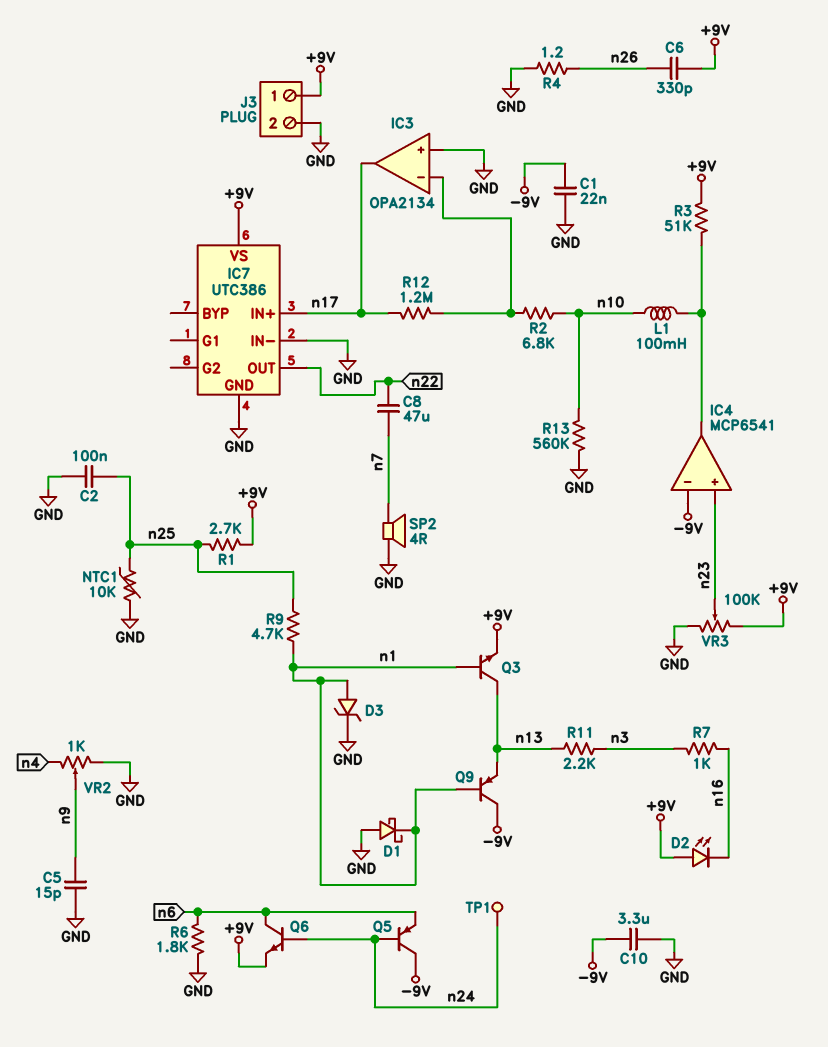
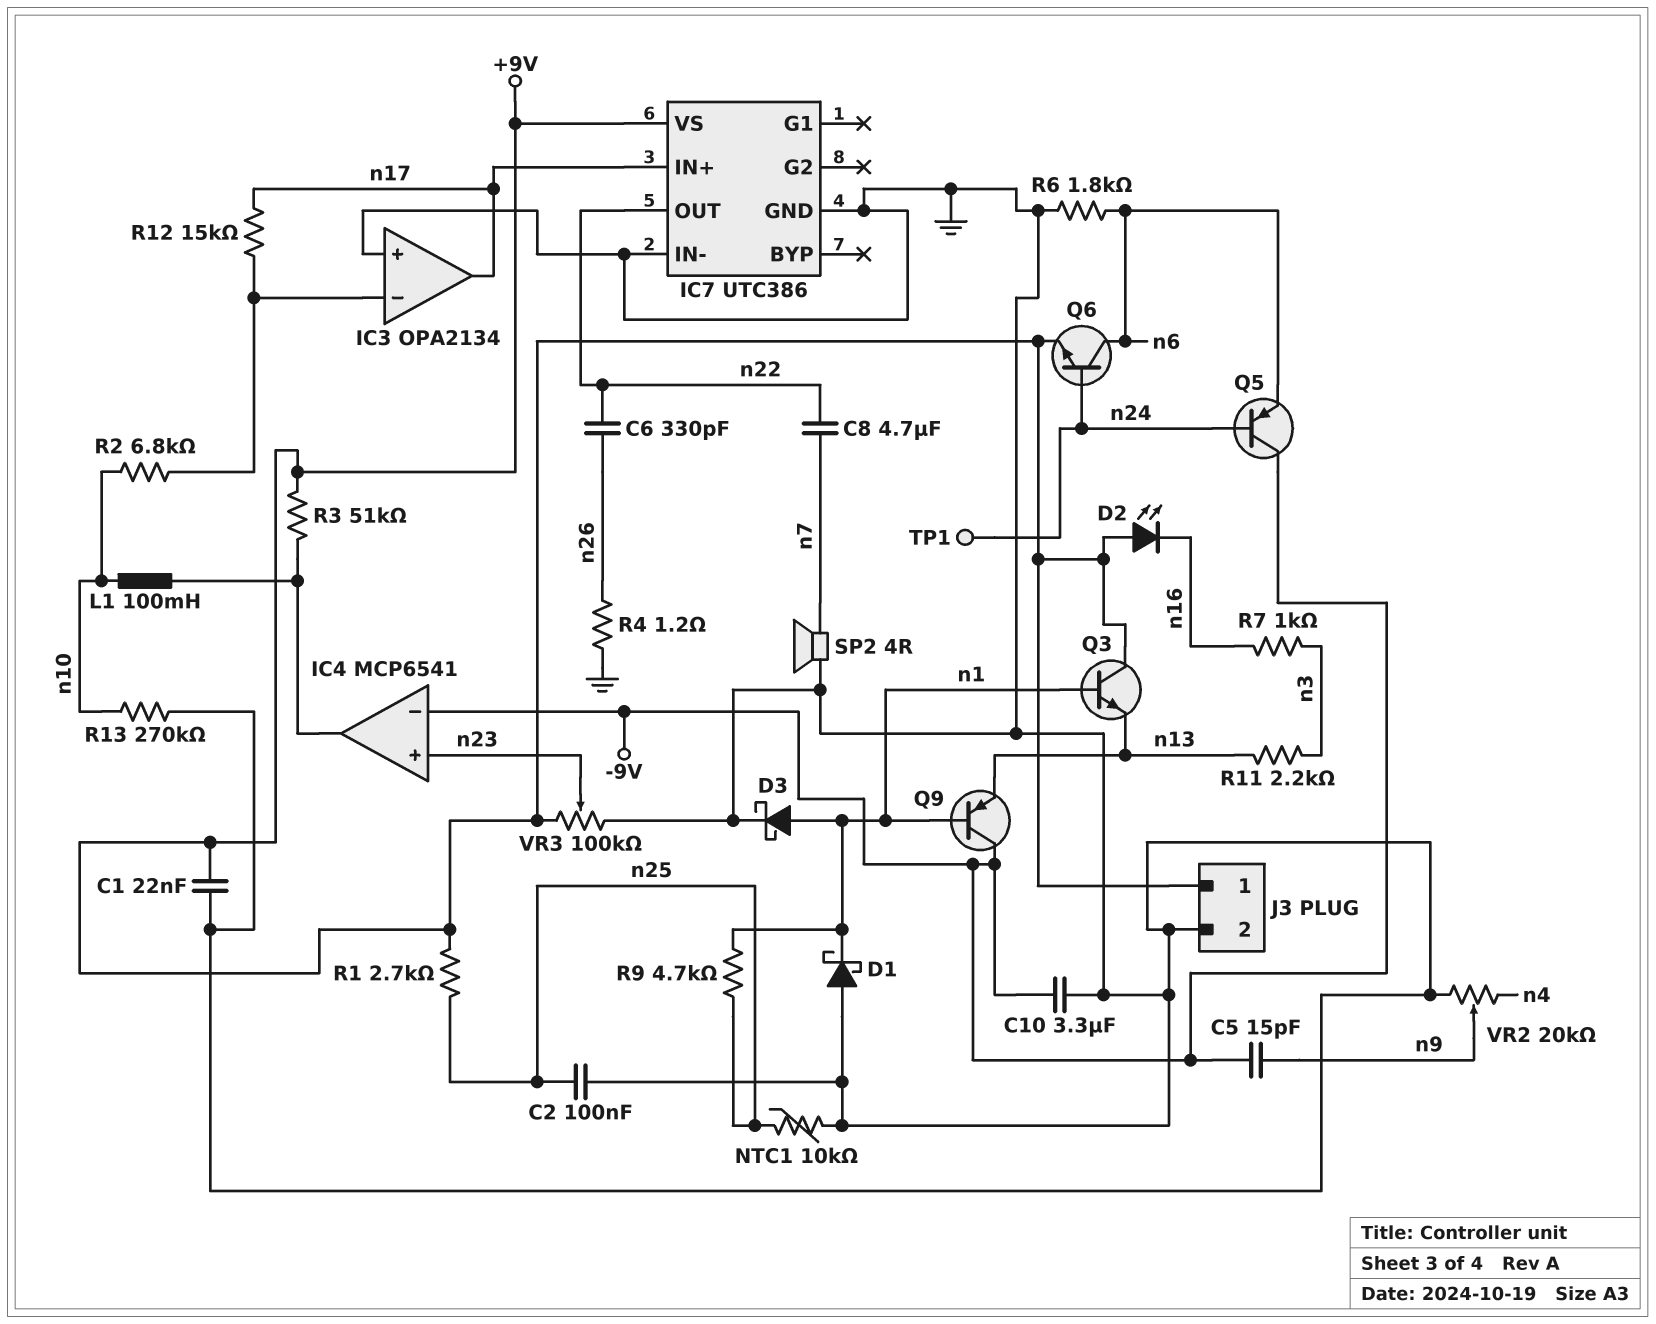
C1: 22nF (-9V, GND) -> 22nF (+9V, GND)
C5: 15pF (GND, n9) -> 15pF (-9V, n9)
C6: 330pF (+9V, n26) -> 330pF (n22, n26)
C8: 47uF (n7, n22) -> 4.7uF (n7, n22)
D3: zener (A n1, K GND) -> schottky (A n1, K GND)
Q3: NPN (B n1, C n13, E +9V) -> NPN (B n1, C +9V, E n13)
R12: 1.2M (IC3/in-, n17) -> 15k (IC3/in-, n17)
R13: 560k (GND, n10) -> 270k (GND, n10)
VR2: 1k (GND, n4, wiper n9) -> 20k (GND, n4, wiper n9)

